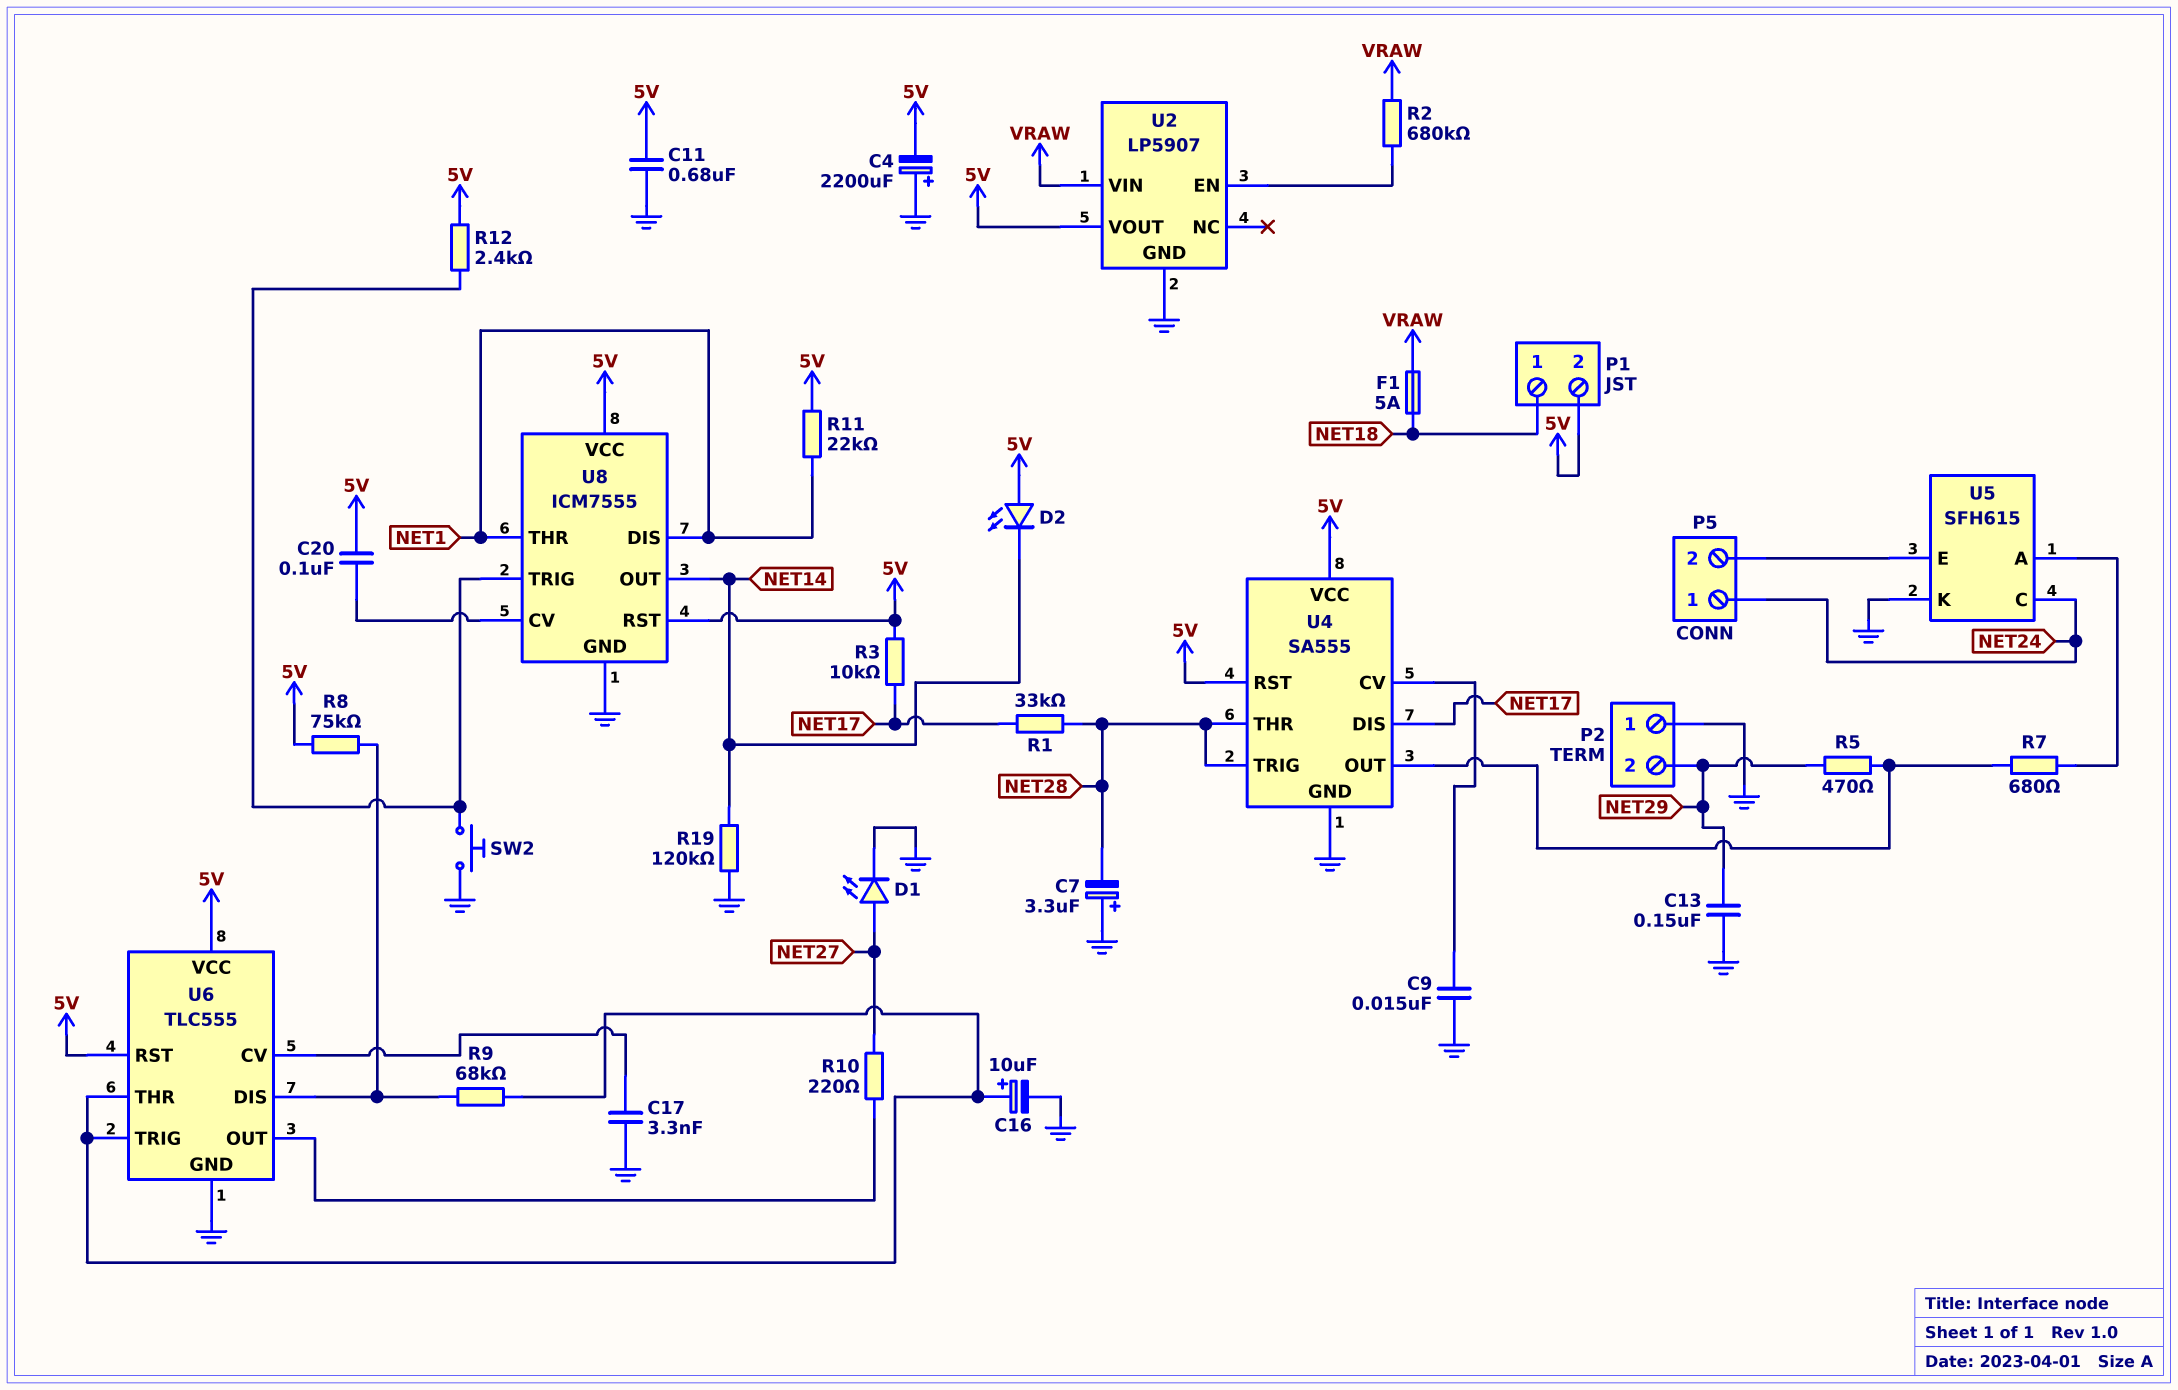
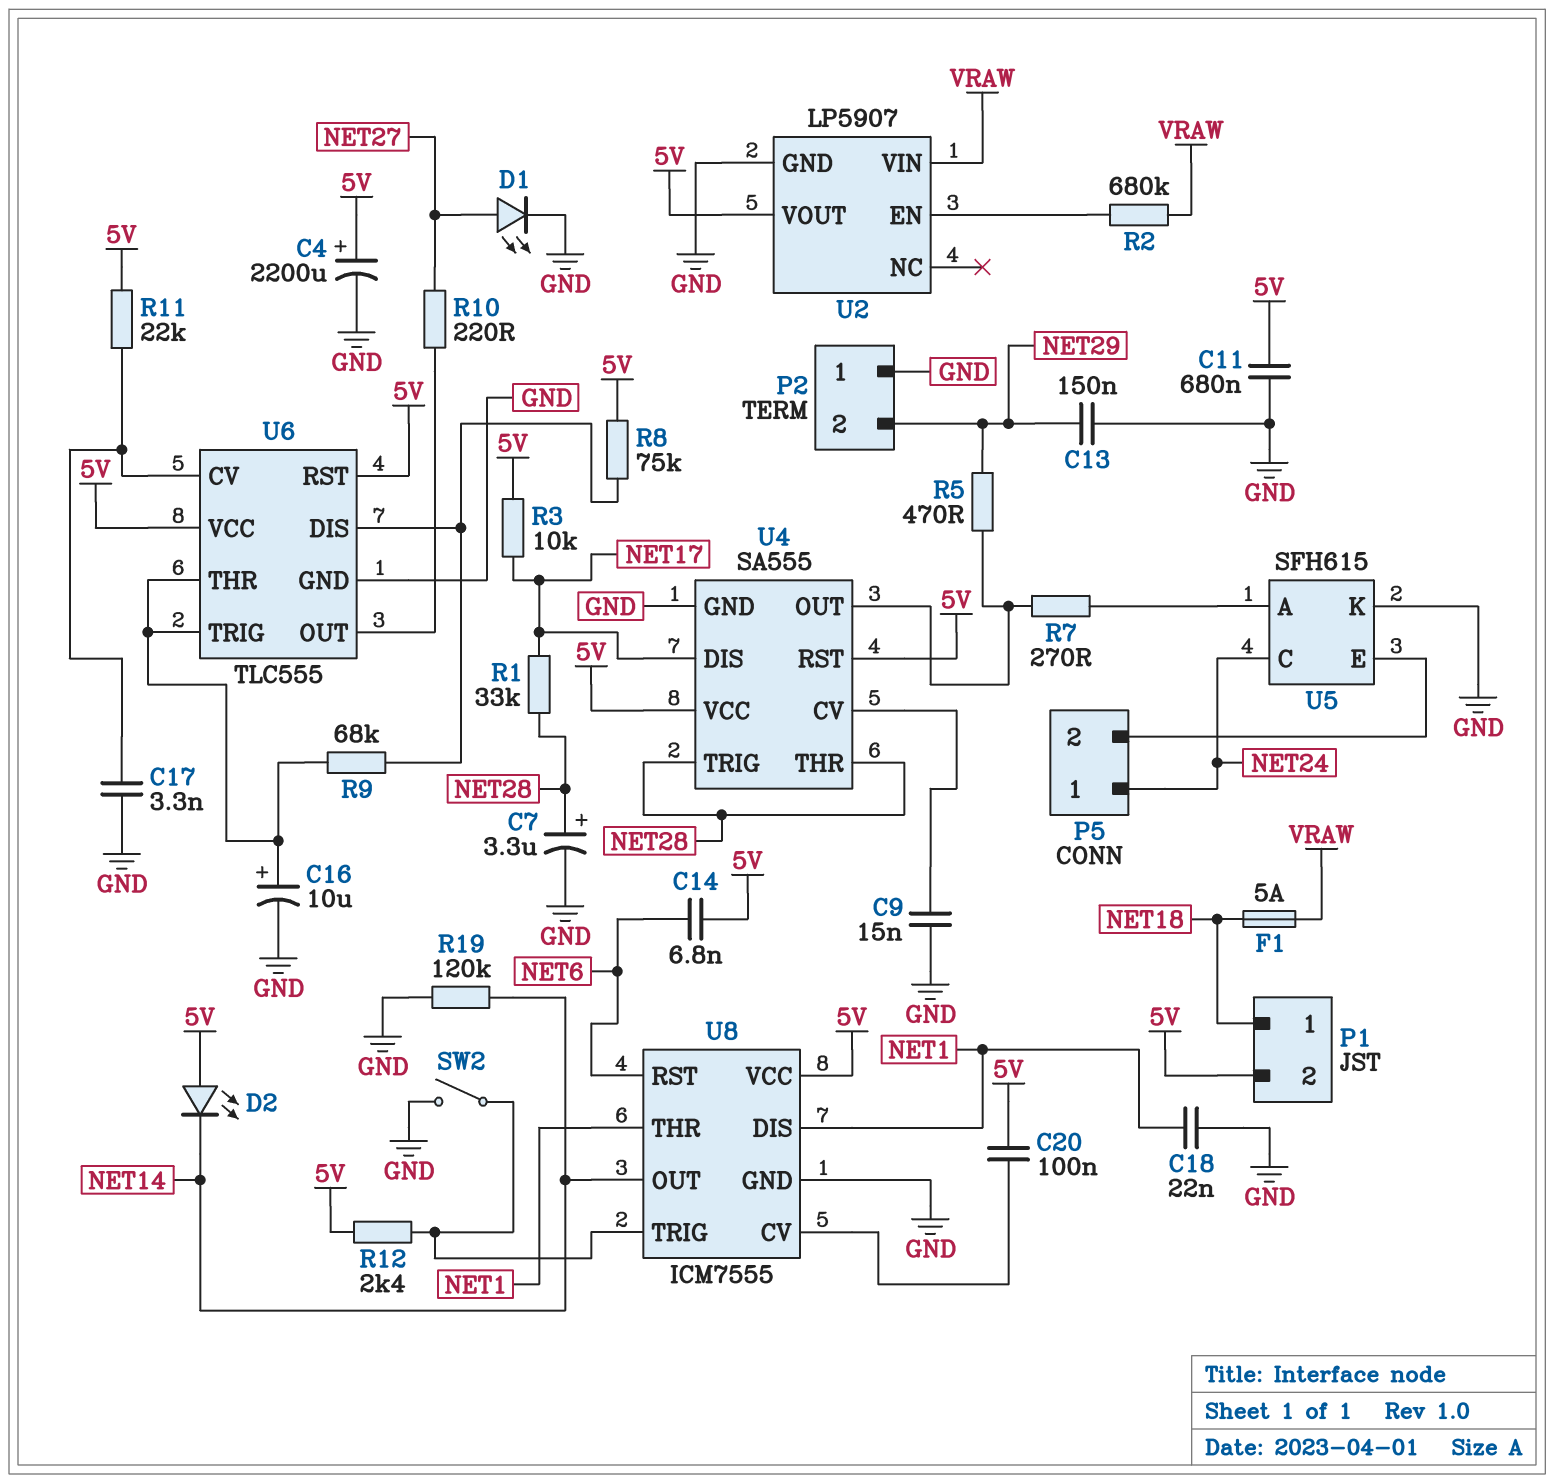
C4: 2200uF (plus GND, minus 5V) -> 2200uF (plus 5V, minus GND)
C7: 3.3uF (plus GND, minus NET28) -> 3.3uF (plus NET28, minus GND)
C14: none -> 6.8nF (5V, NET6)
C18: none -> 22nF (GND, NET1)
R7: 680 (U4/OUT, U5/A) -> 270 (U4/OUT, U5/A)
R11: 22k (5V, NET1) -> 22k (5V, U6/CV)
SW2: button (GND, U8/TRIG) -> switch (GND, U8/TRIG)
U8 pin RST: 5V -> NET6

